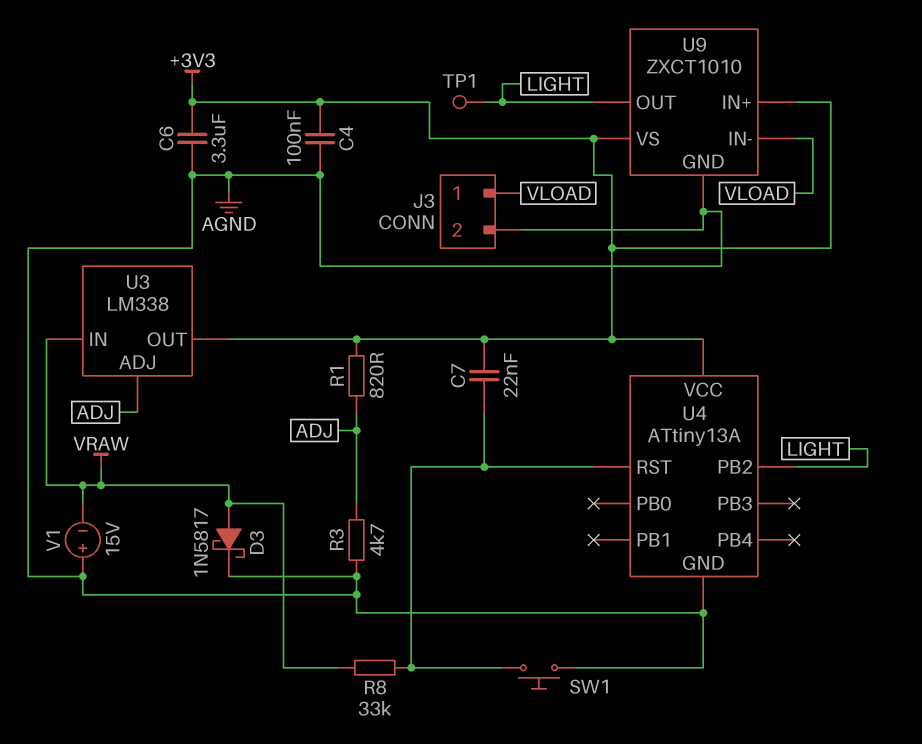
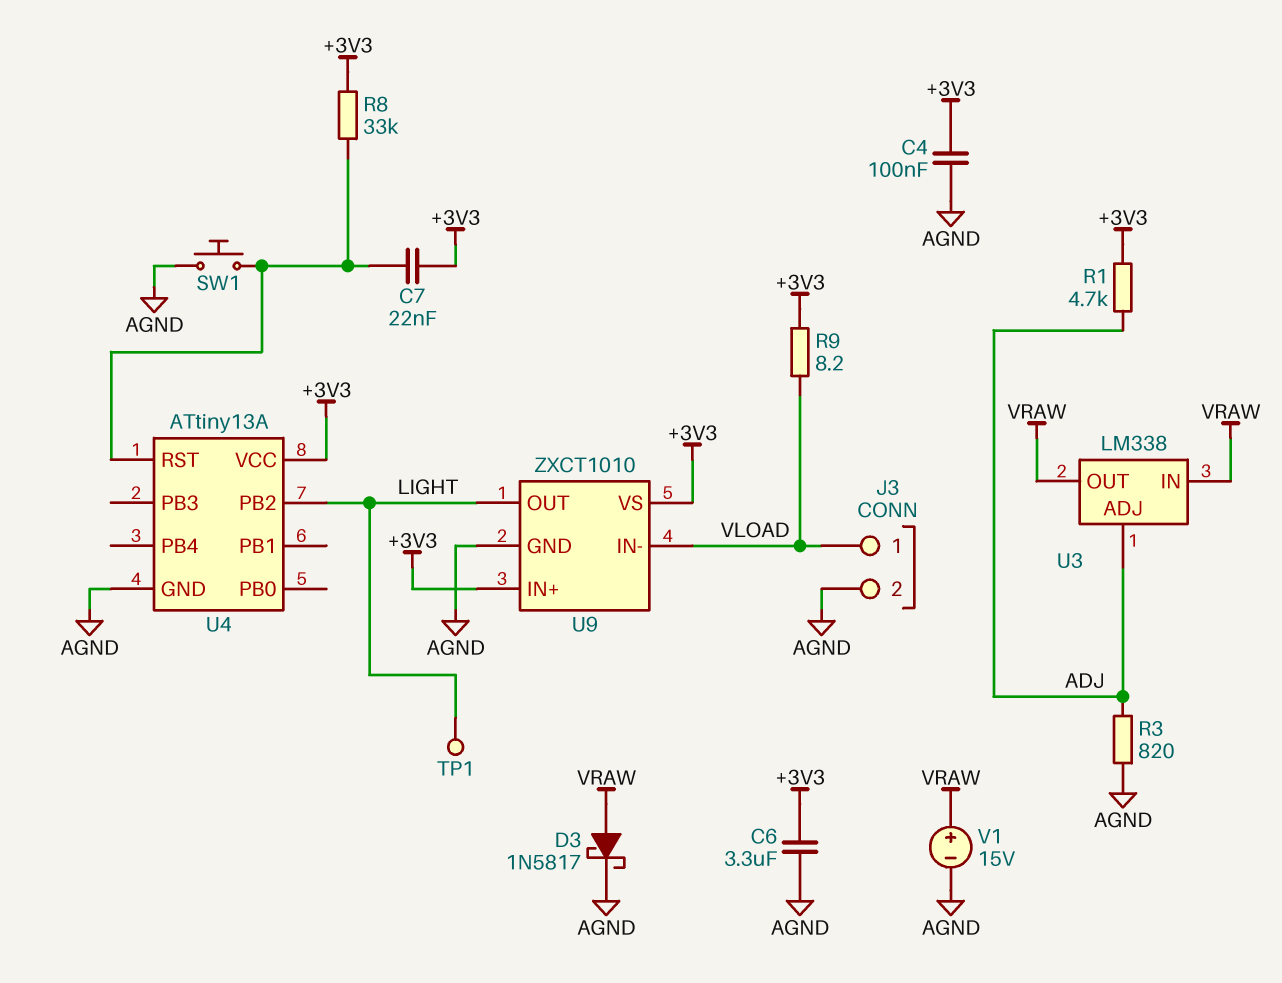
R1: 820 (+3V3, ADJ) -> 4.7k (+3V3, ADJ)
R3: 4.7k (ADJ, AGND) -> 820 (ADJ, AGND)
R8: 33k (U4/RST, VRAW) -> 33k (+3V3, U4/RST)
R9: none -> 8.2 (+3V3, VLOAD)
U3 pin OUT: +3V3 -> VRAW
V1: 15V (plus AGND, minus VRAW) -> 15V (plus VRAW, minus AGND)

